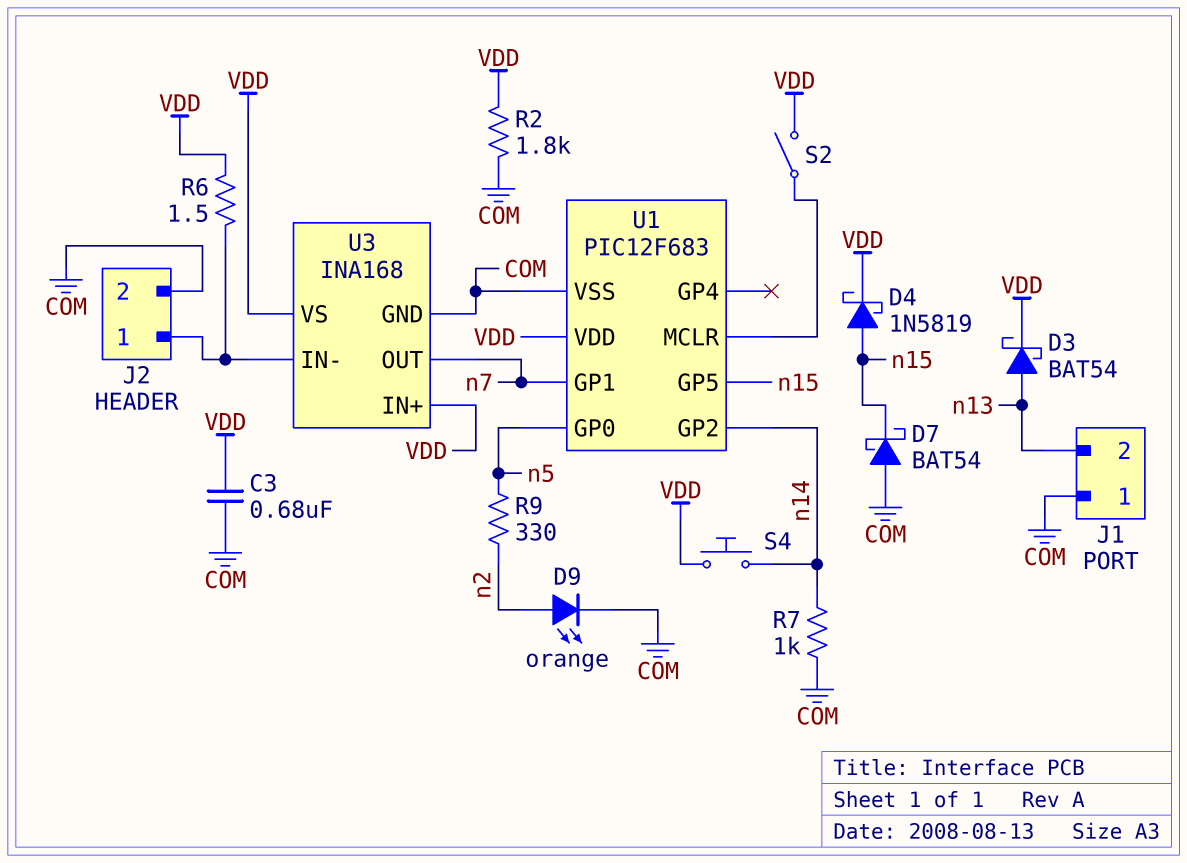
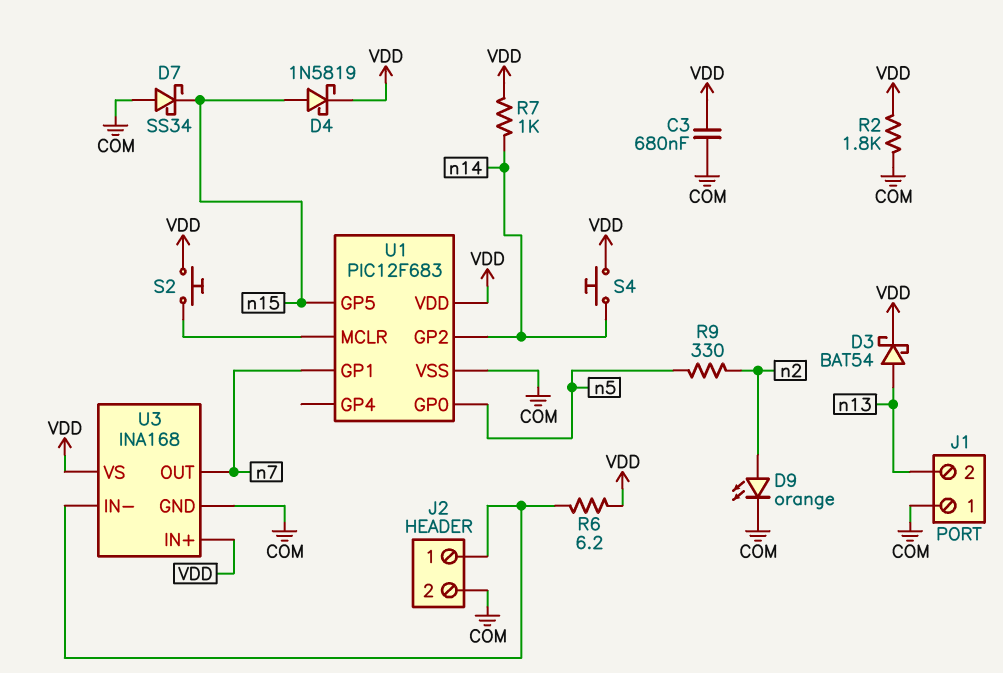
D7: schottky BAT54 (A COM, K n15) -> schottky SS34 (A COM, K n15)
R6: 1.5 (J2/1, VDD) -> 6.2 (J2/1, VDD)
R7: 1k (COM, n14) -> 1k (VDD, n14)
S2: switch (U1/MCLR, VDD) -> button (U1/MCLR, VDD)

